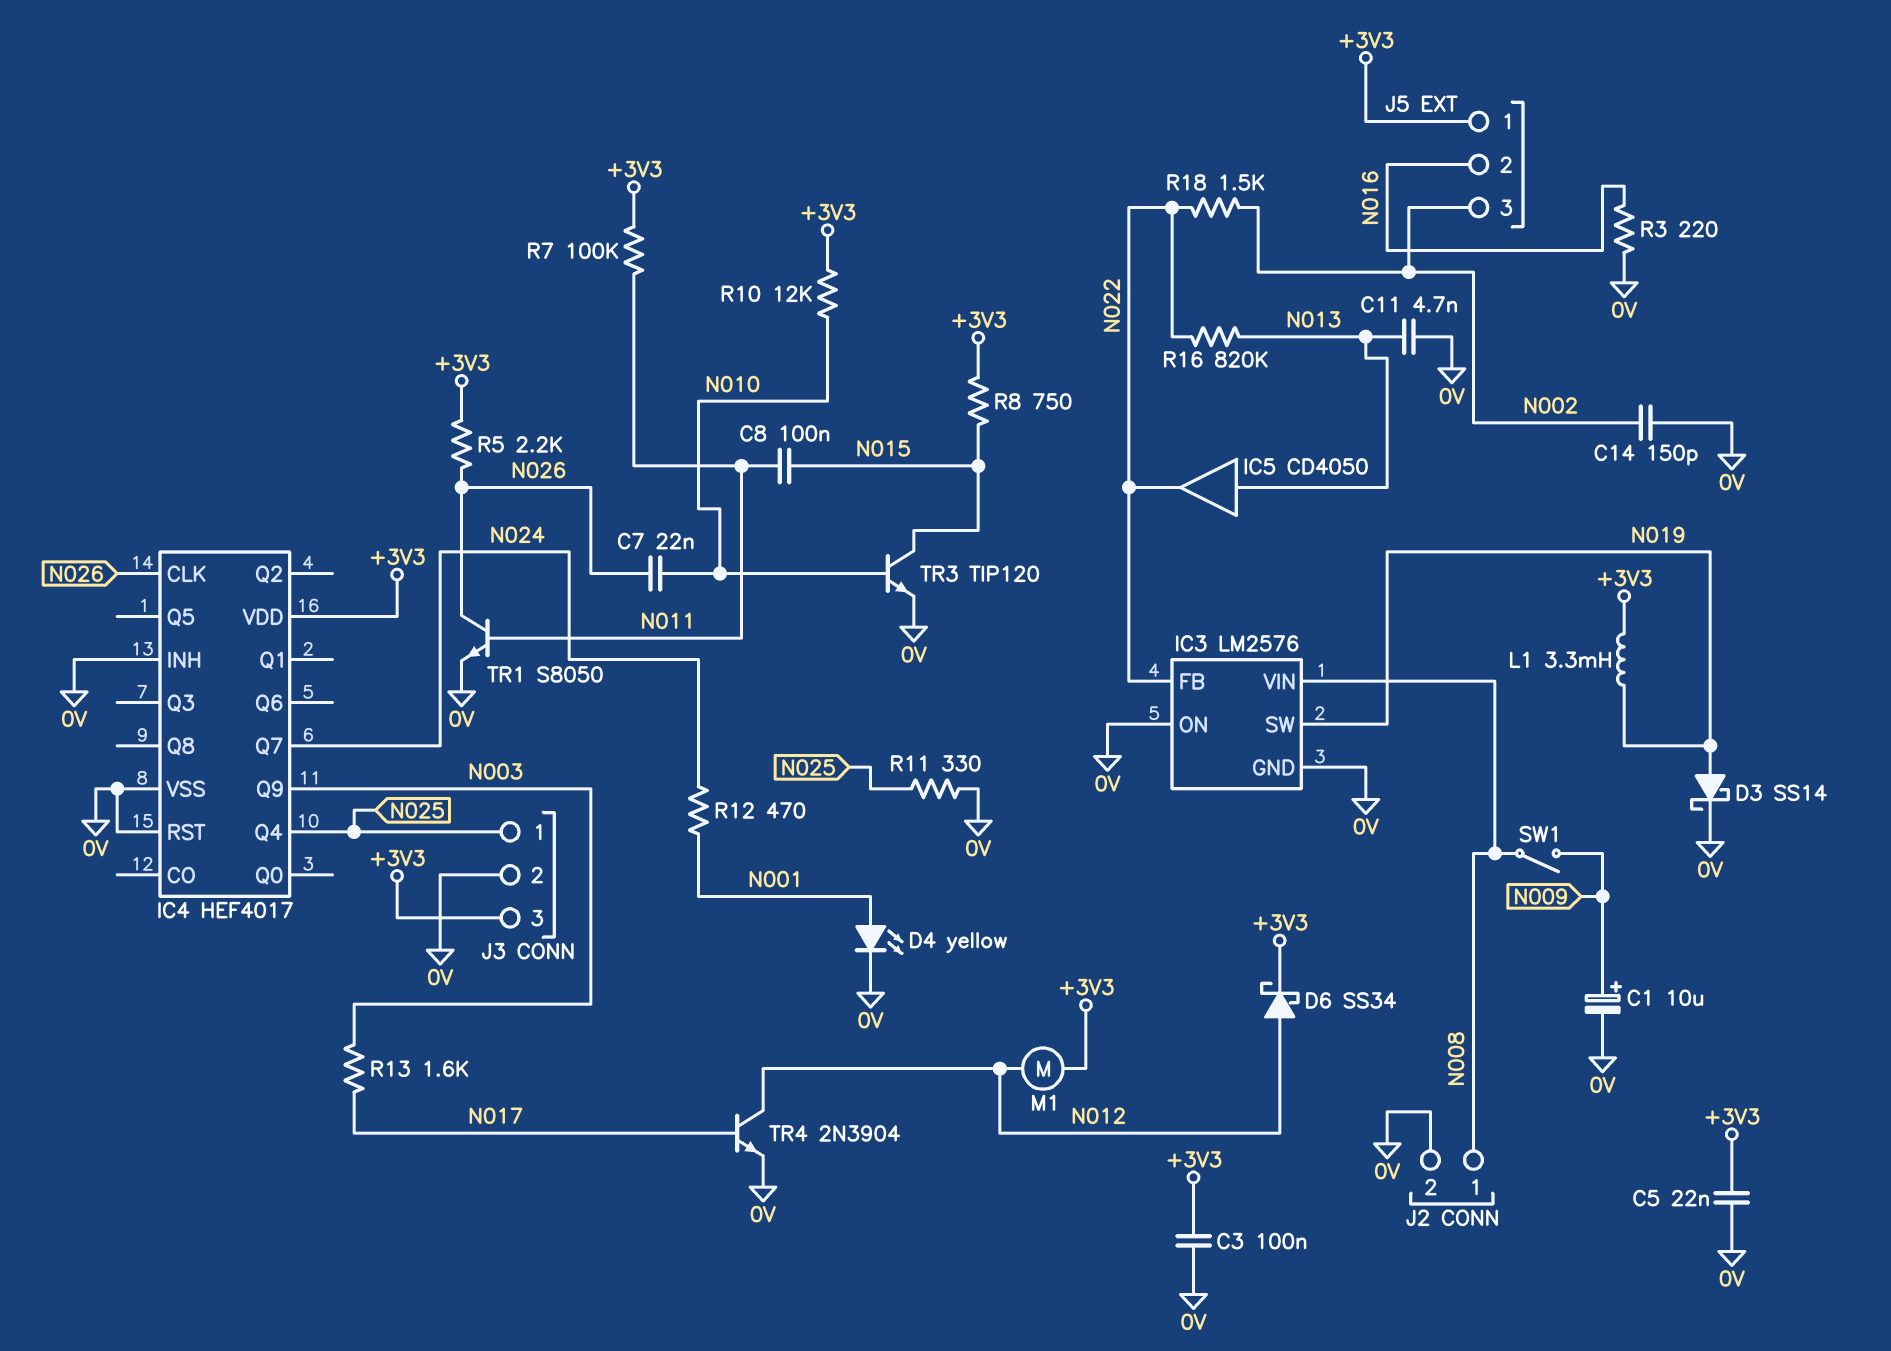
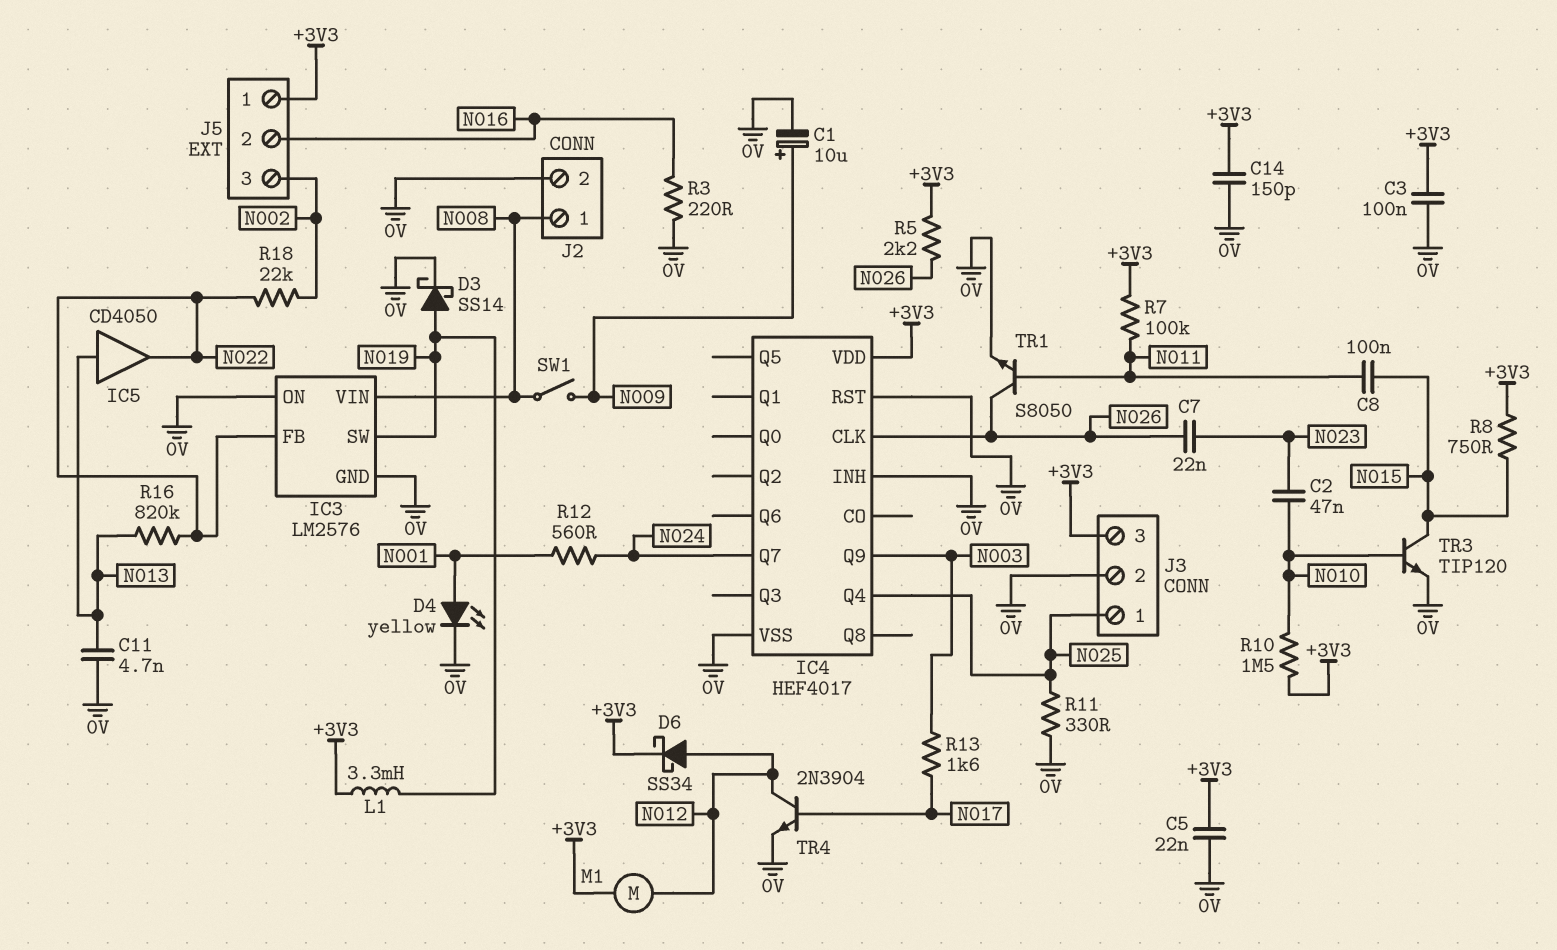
C2: none -> 47nF (N010, N023)
C7: 22nF (N010, N026) -> 22nF (N023, N026)
C14: 150pF (0V, N002) -> 150pF (+3V3, 0V)
R10: 12k (+3V3, N010) -> 1.5M (+3V3, N010)
R12: 470 (N001, N024) -> 560 (N001, N024)
R18: 1.5k (N002, N022) -> 22k (N002, N022)

